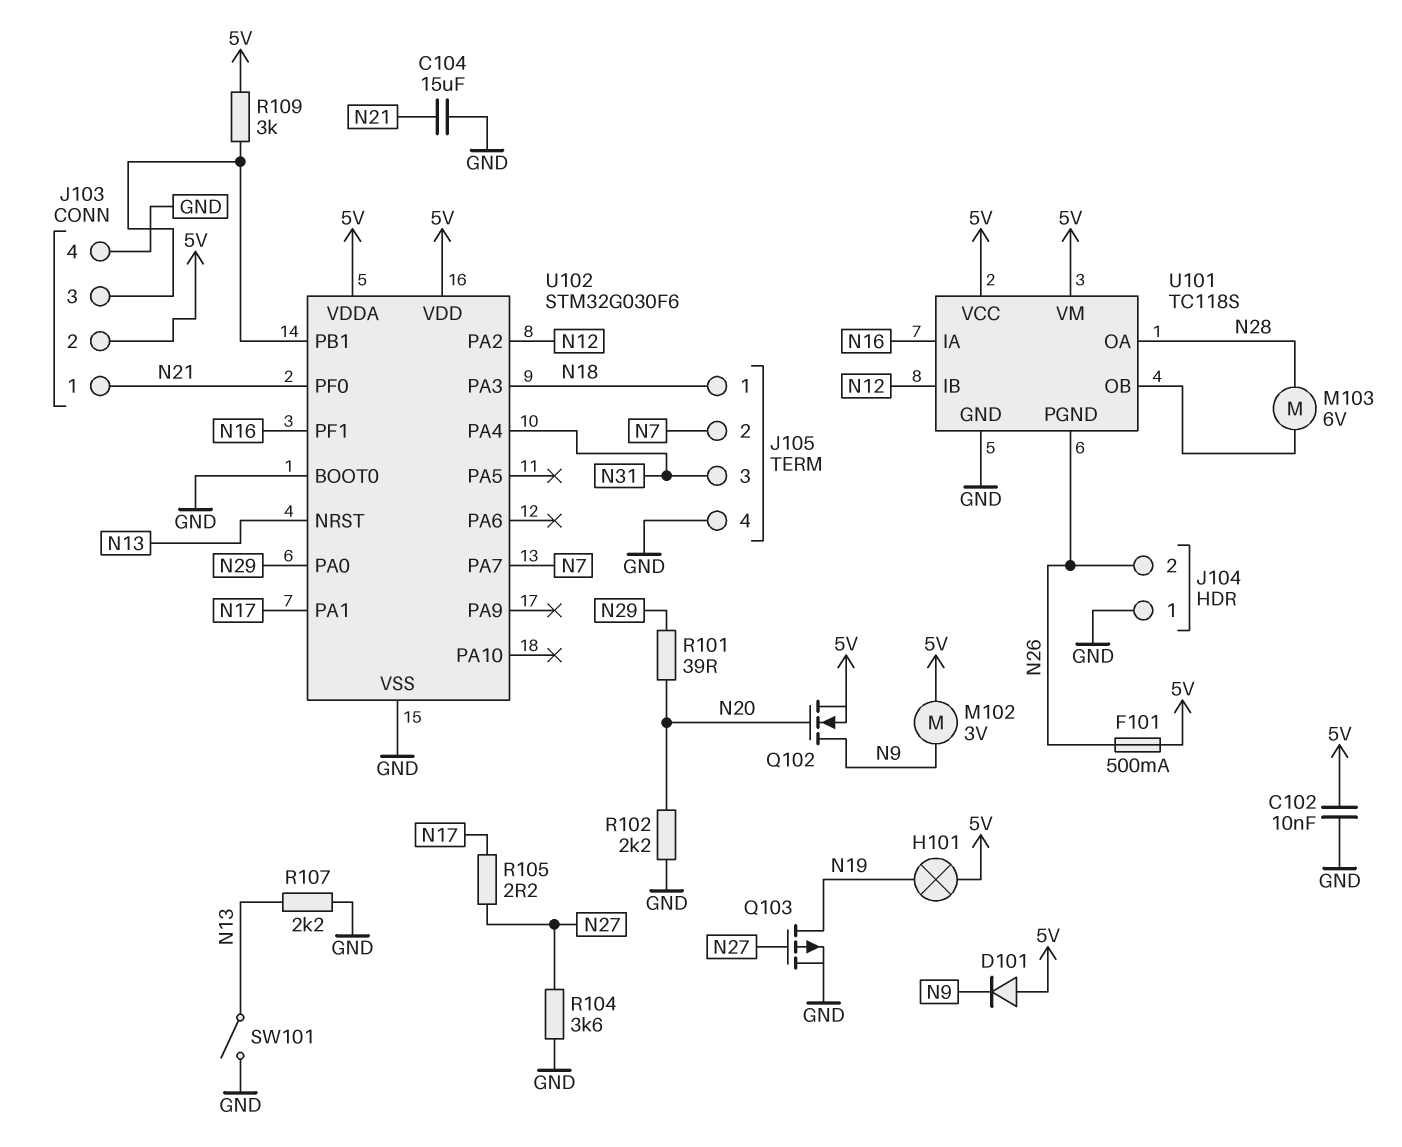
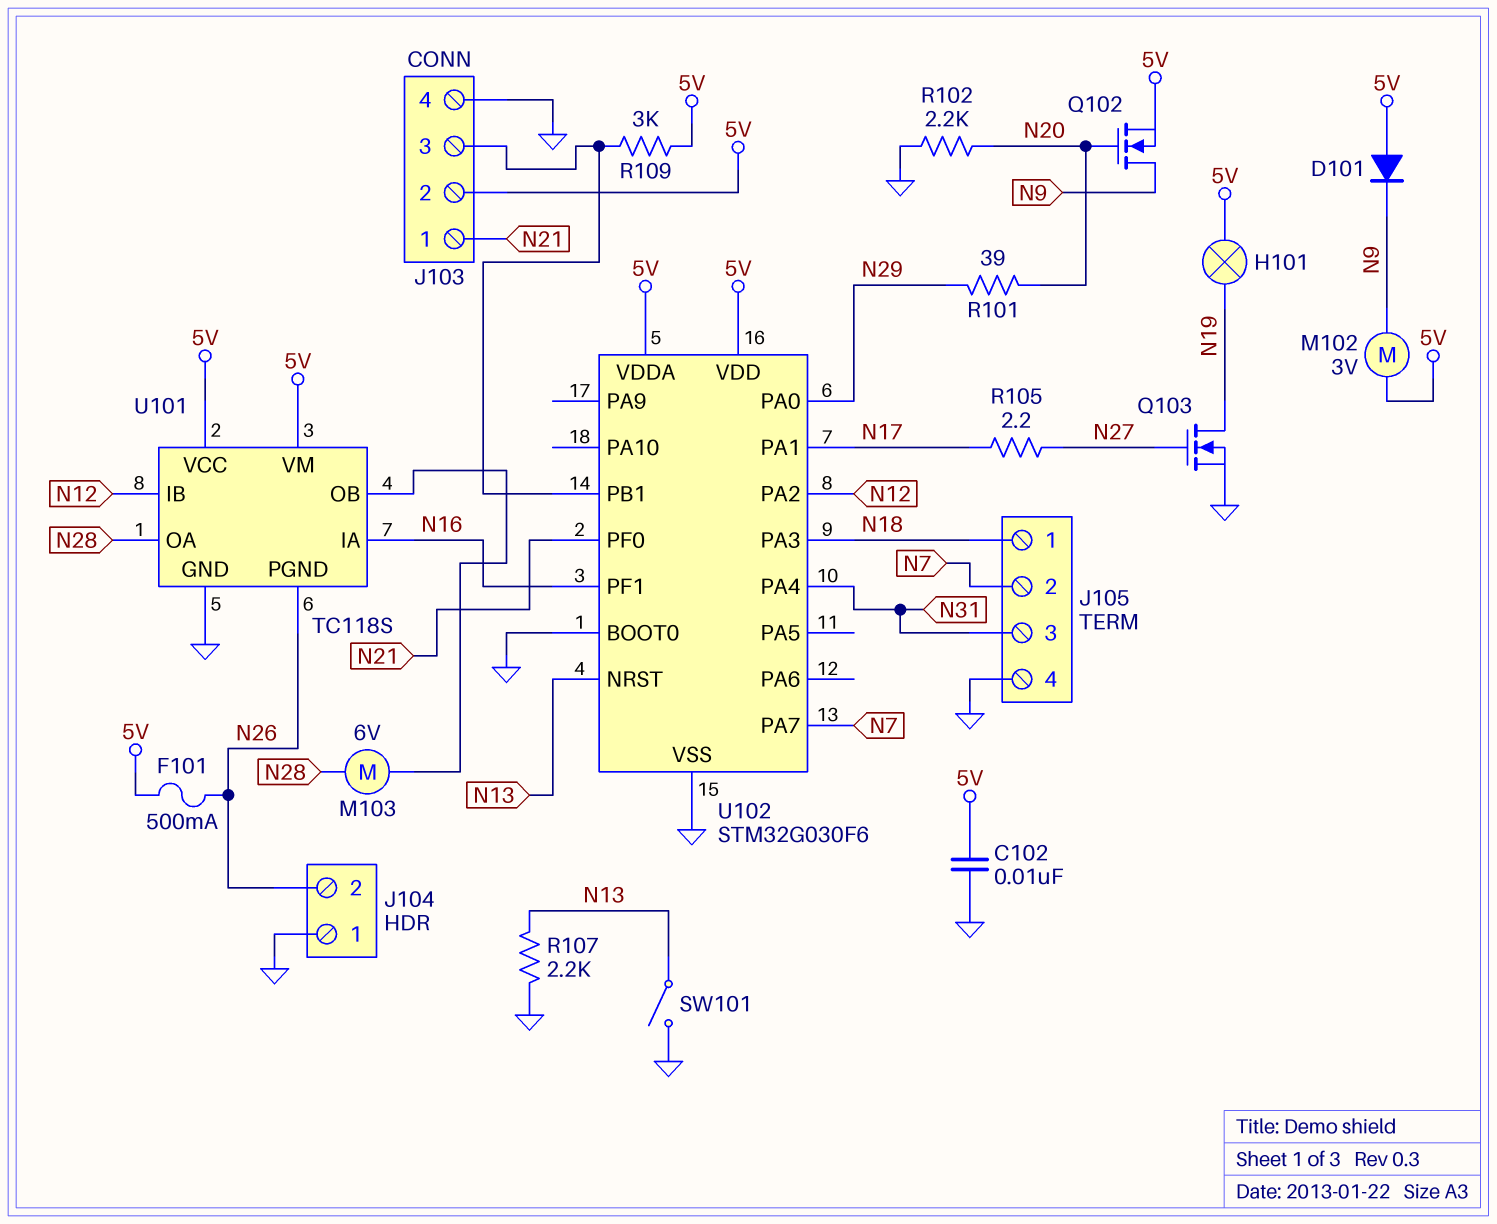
C104: 15uF (GND, N21) -> none
Q103: PMOS (G N27, D N19, S GND) -> NMOS (G N27, D N19, S GND)
R104: 3.6k (GND, N27) -> none

